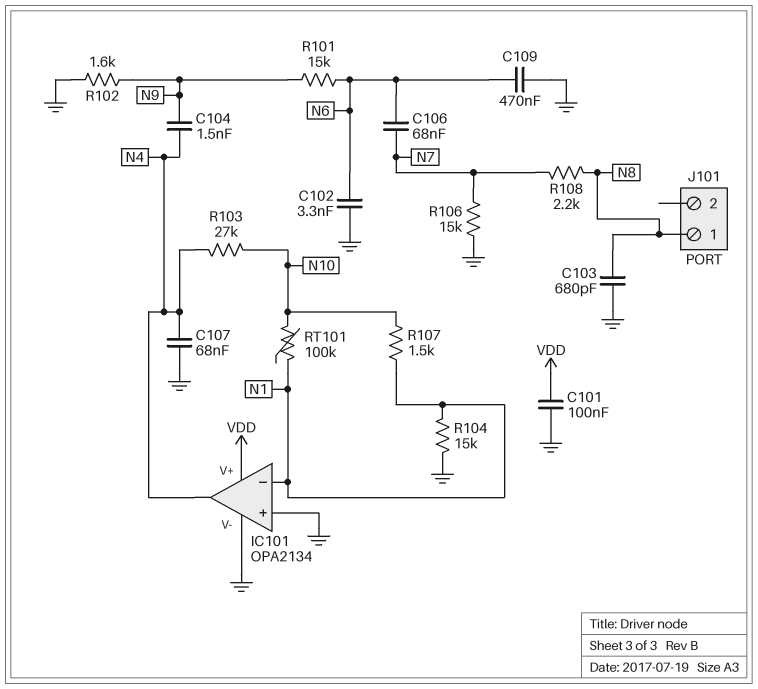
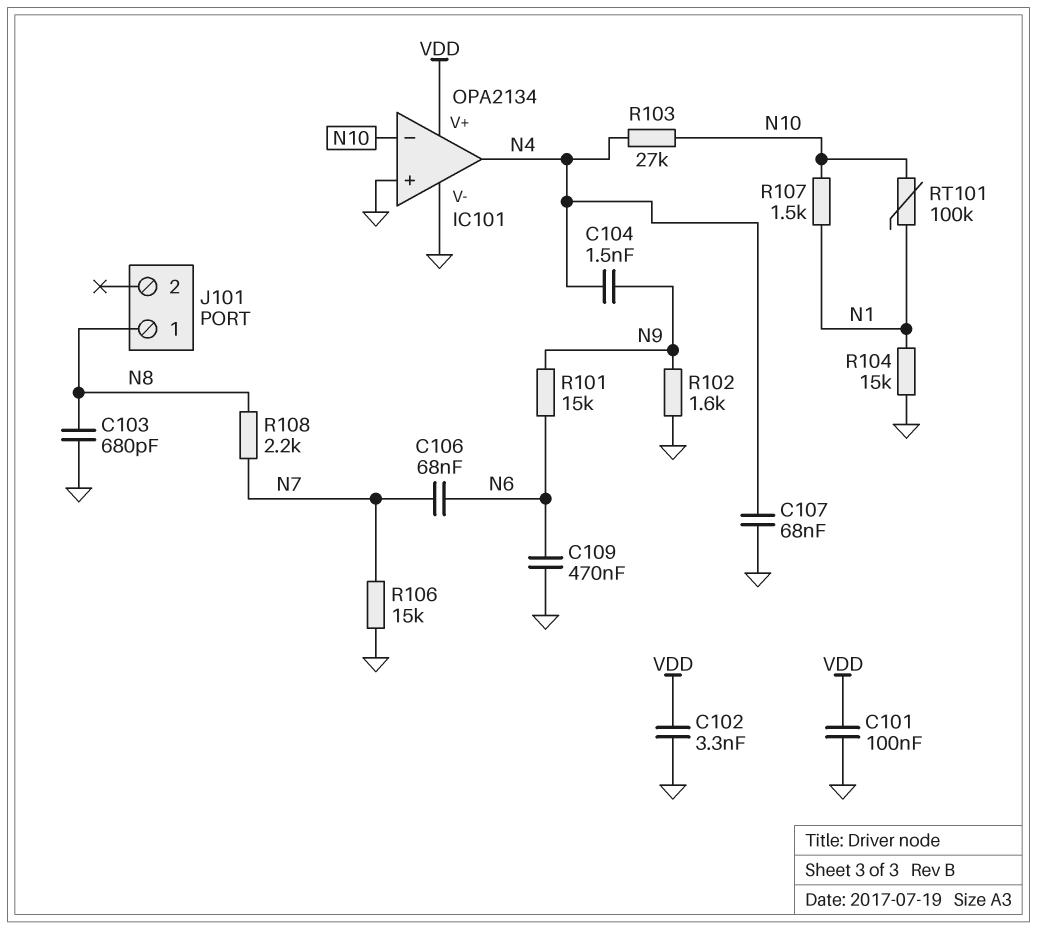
C102: 3.3nF (GND, N6) -> 3.3nF (GND, VDD)
IC101 pin in-: N1 -> N10

